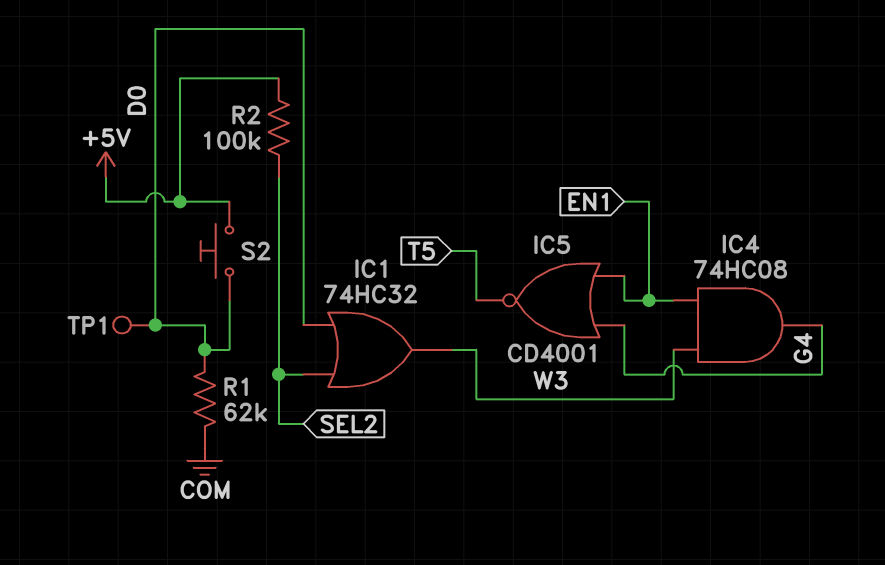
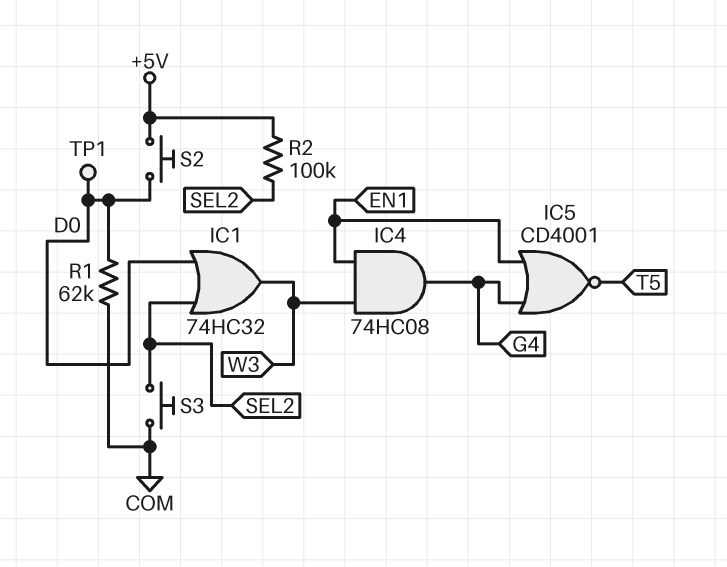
S3: none -> button (COM, SEL2)

